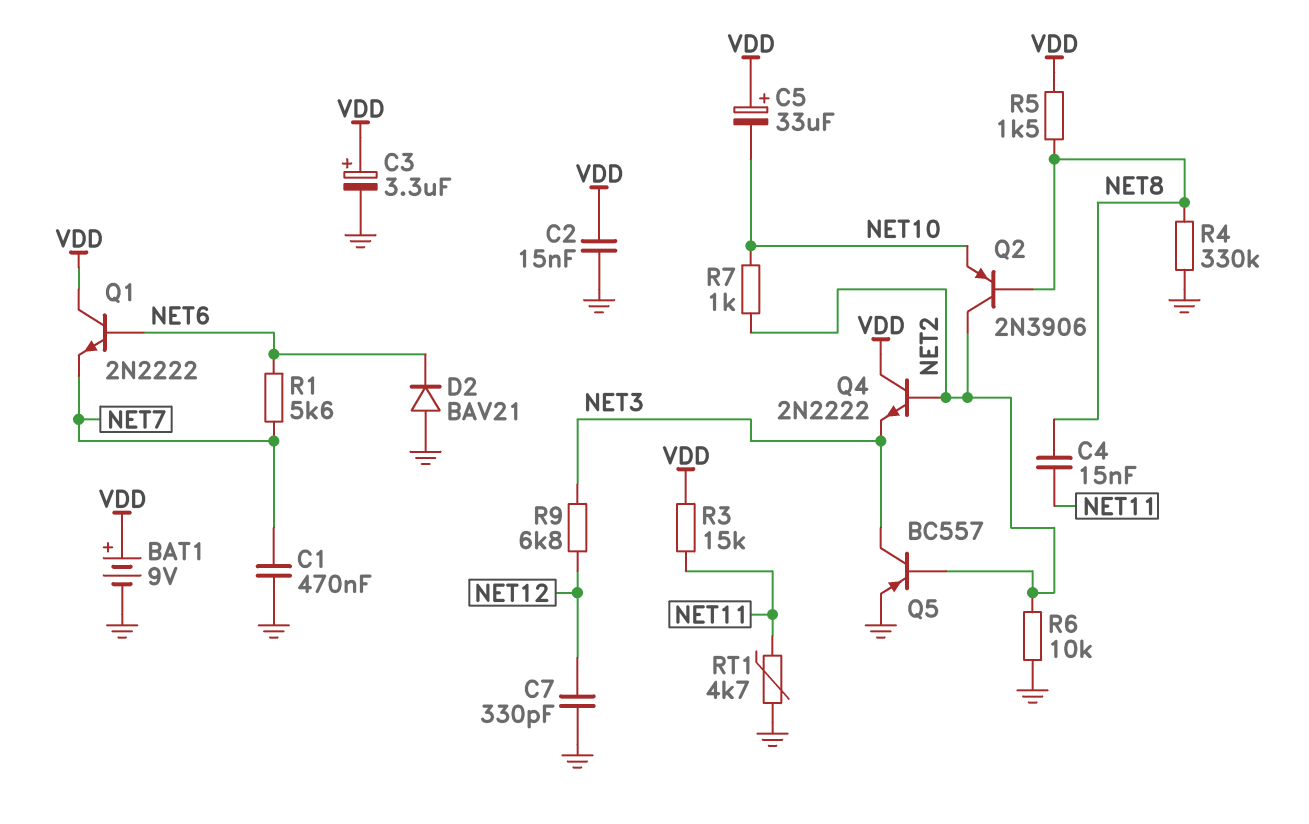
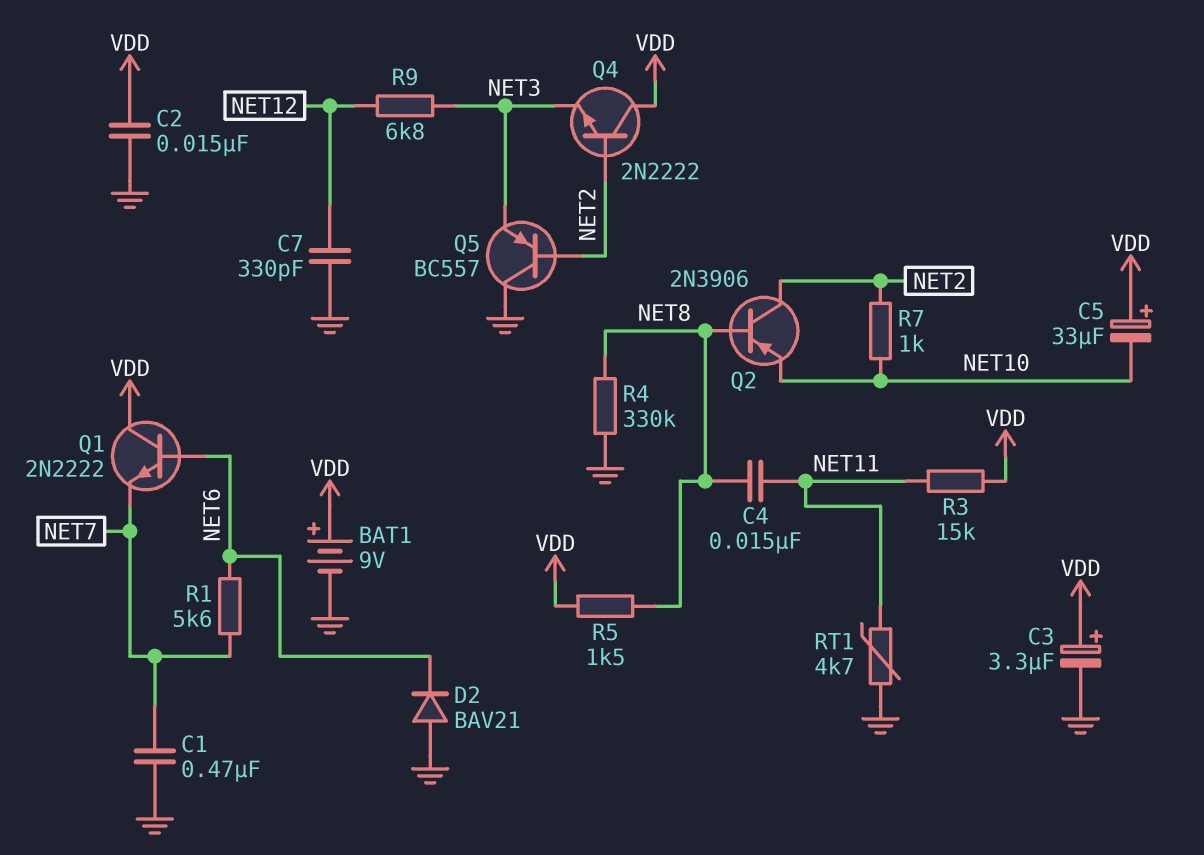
Q5: PNP BC557 (B NET2, C NET3, E GND) -> PNP BC557 (B NET2, C GND, E NET3)
R6: 10k (GND, NET2) -> none

